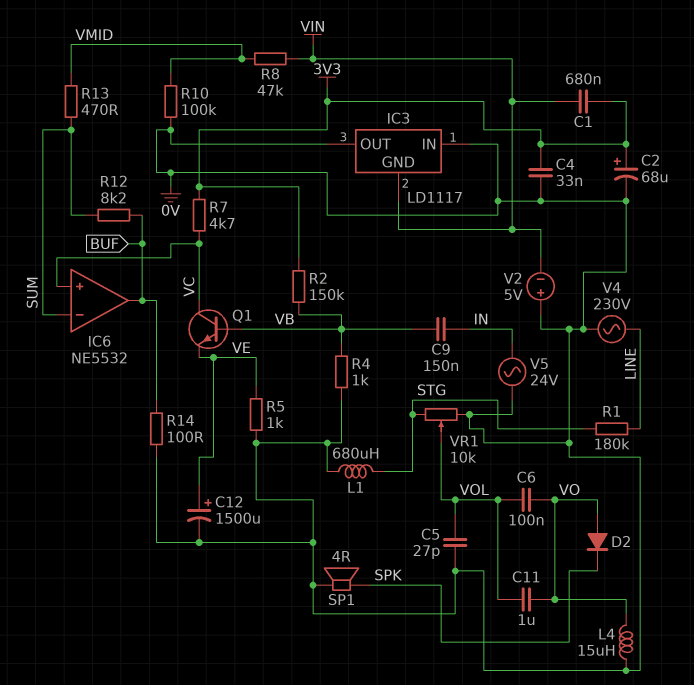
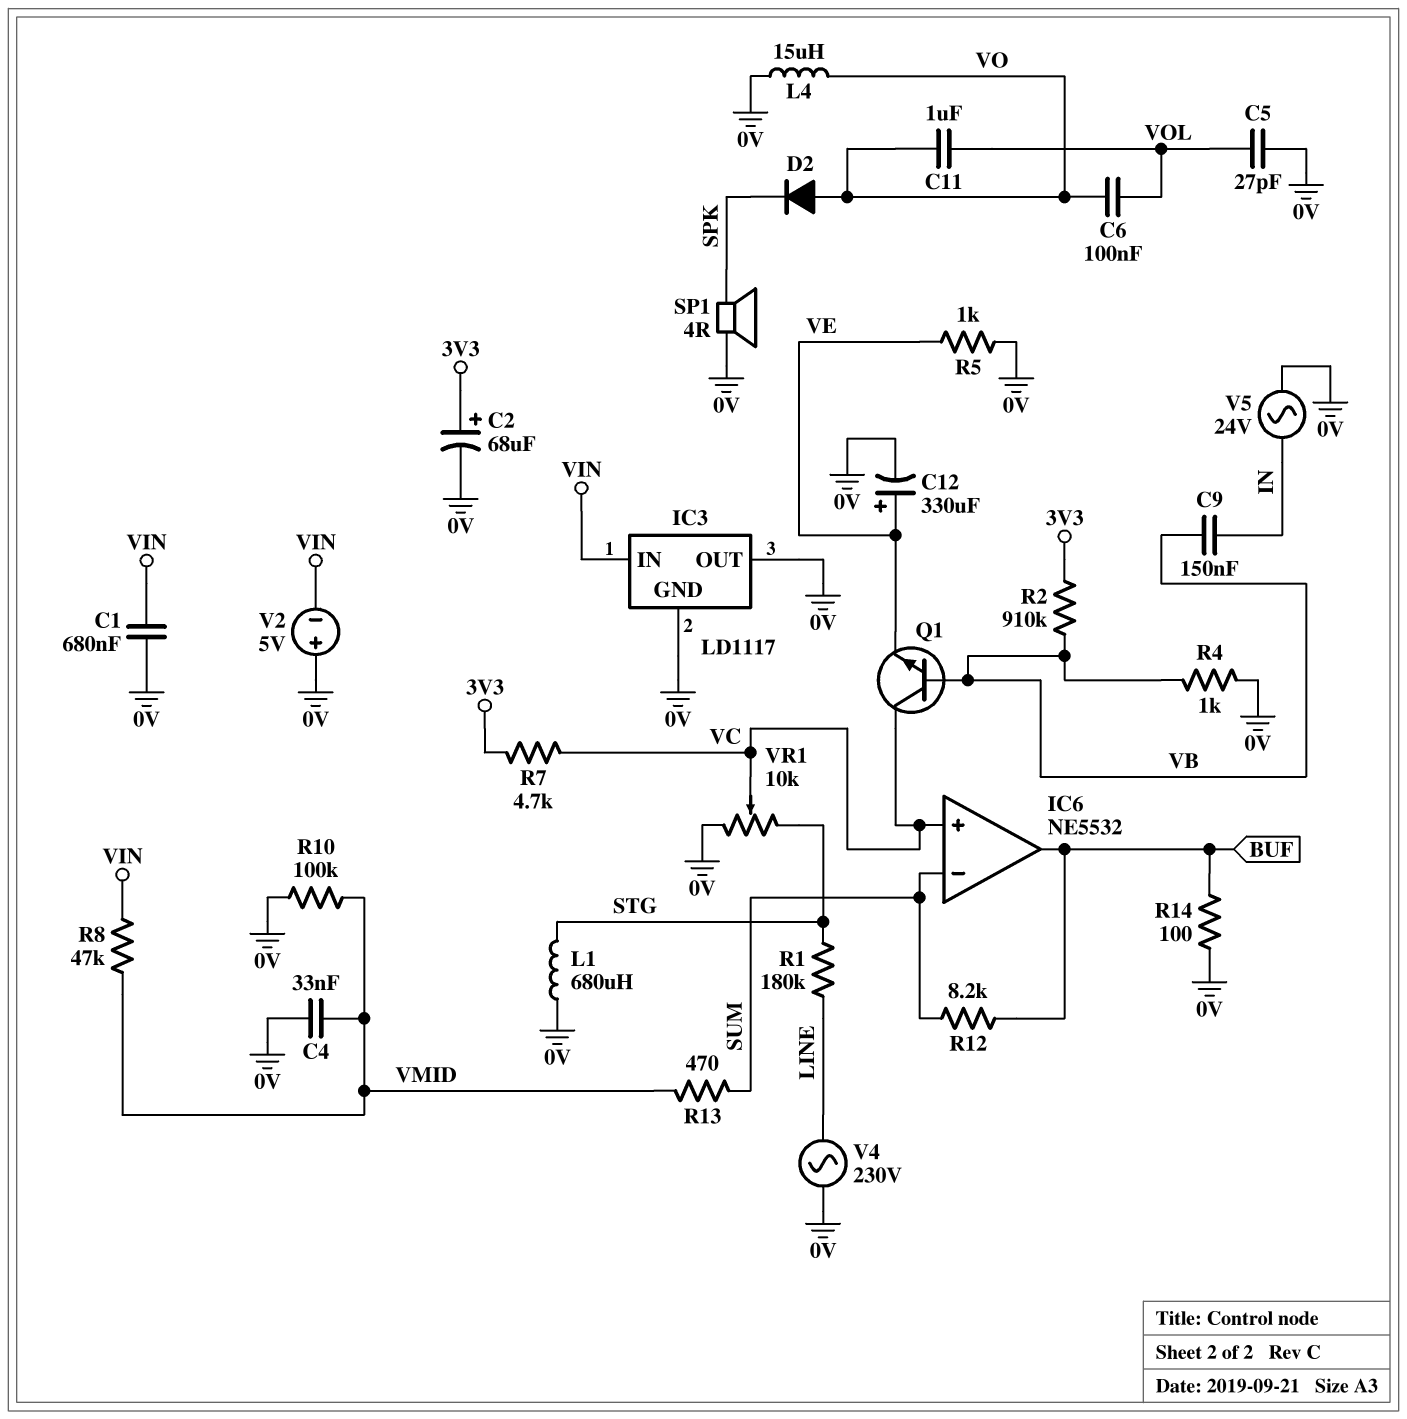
C1: 680nF (3V3, VIN) -> 680nF (0V, VIN)
C4: 33nF (0V, 3V3) -> 33nF (0V, VMID)
C12: 1500uF (plus VE, minus 0V) -> 330uF (plus VE, minus 0V)
IC3 pin GND: VIN -> 0V
IC3 pin IN: 0V -> VIN
R2: 150k (3V3, VB) -> 910k (3V3, VB)
VR1: 10k (0V, STG, wiper VOL) -> 10k (0V, STG, wiper VC)

